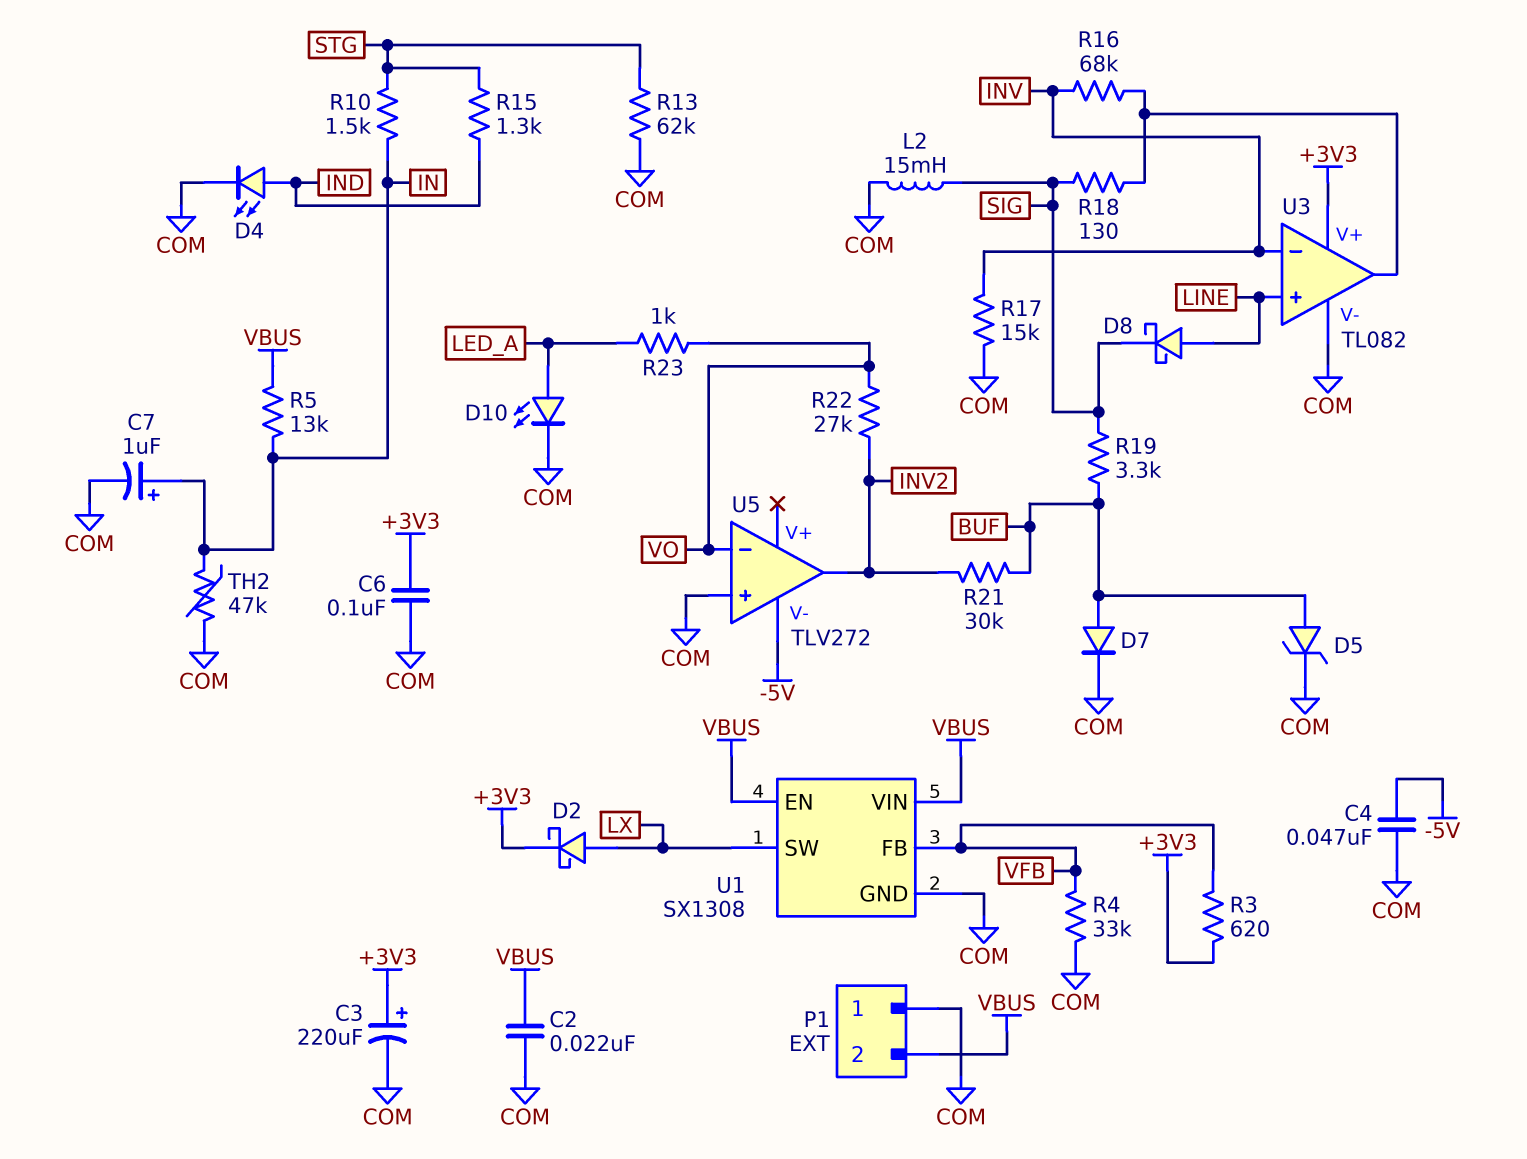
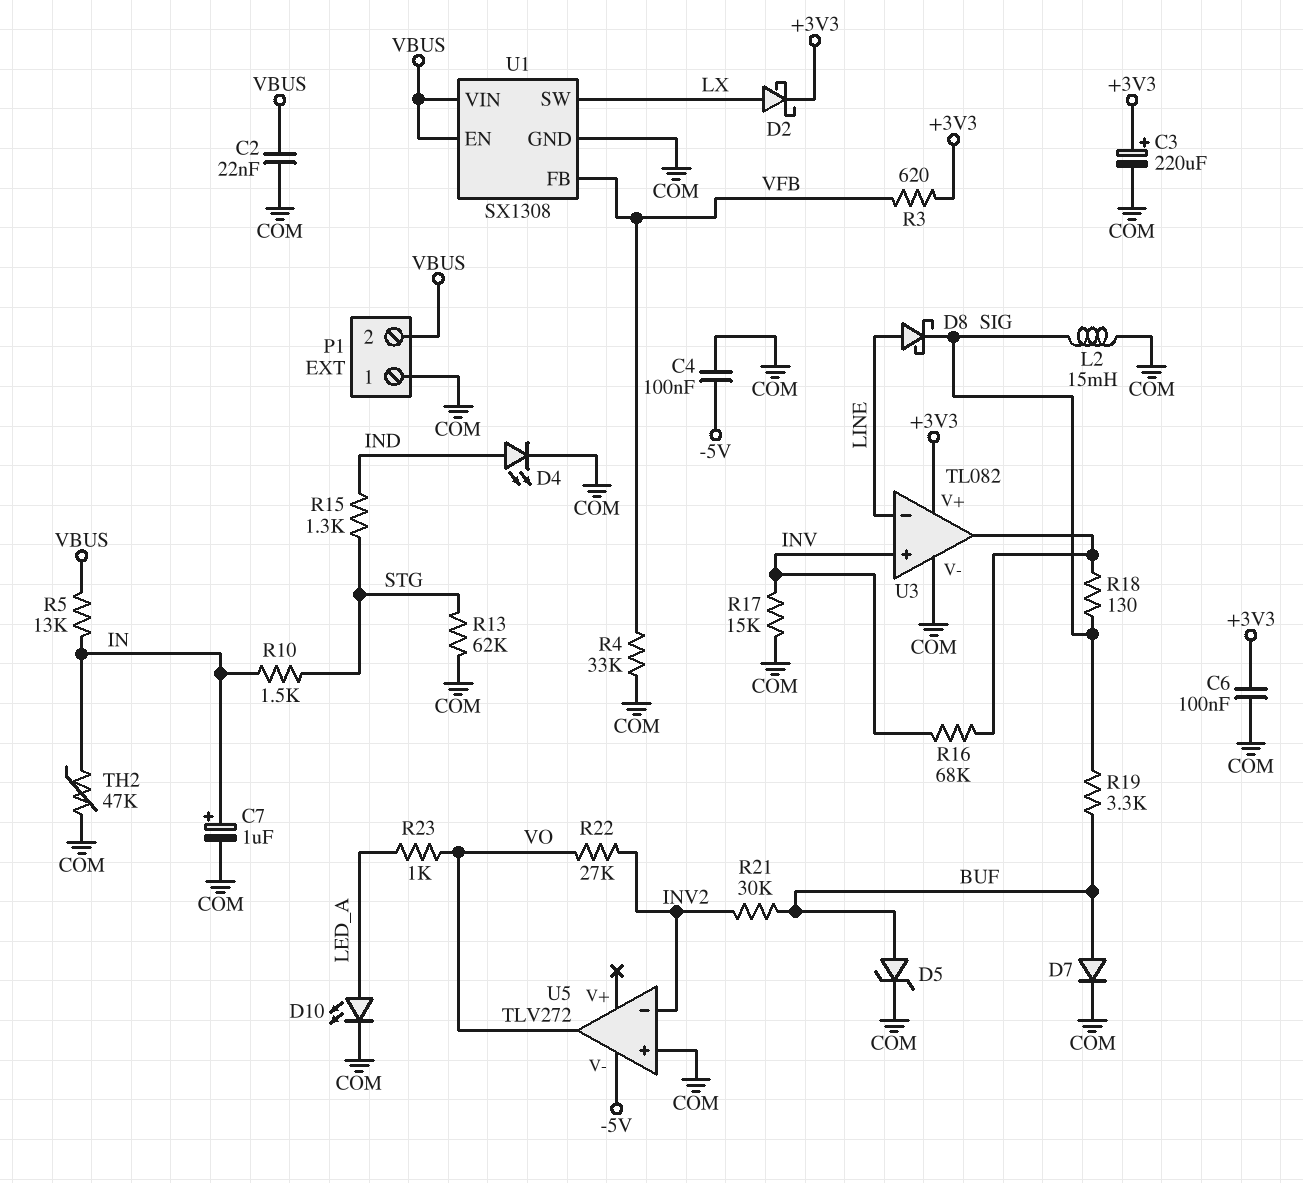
C4: 47nF (-5V, COM) -> 100nF (-5V, COM)
U3 pin in+: LINE -> INV
U3 pin in-: INV -> LINE
U5 pin in-: VO -> INV2
U5 pin out: INV2 -> VO

